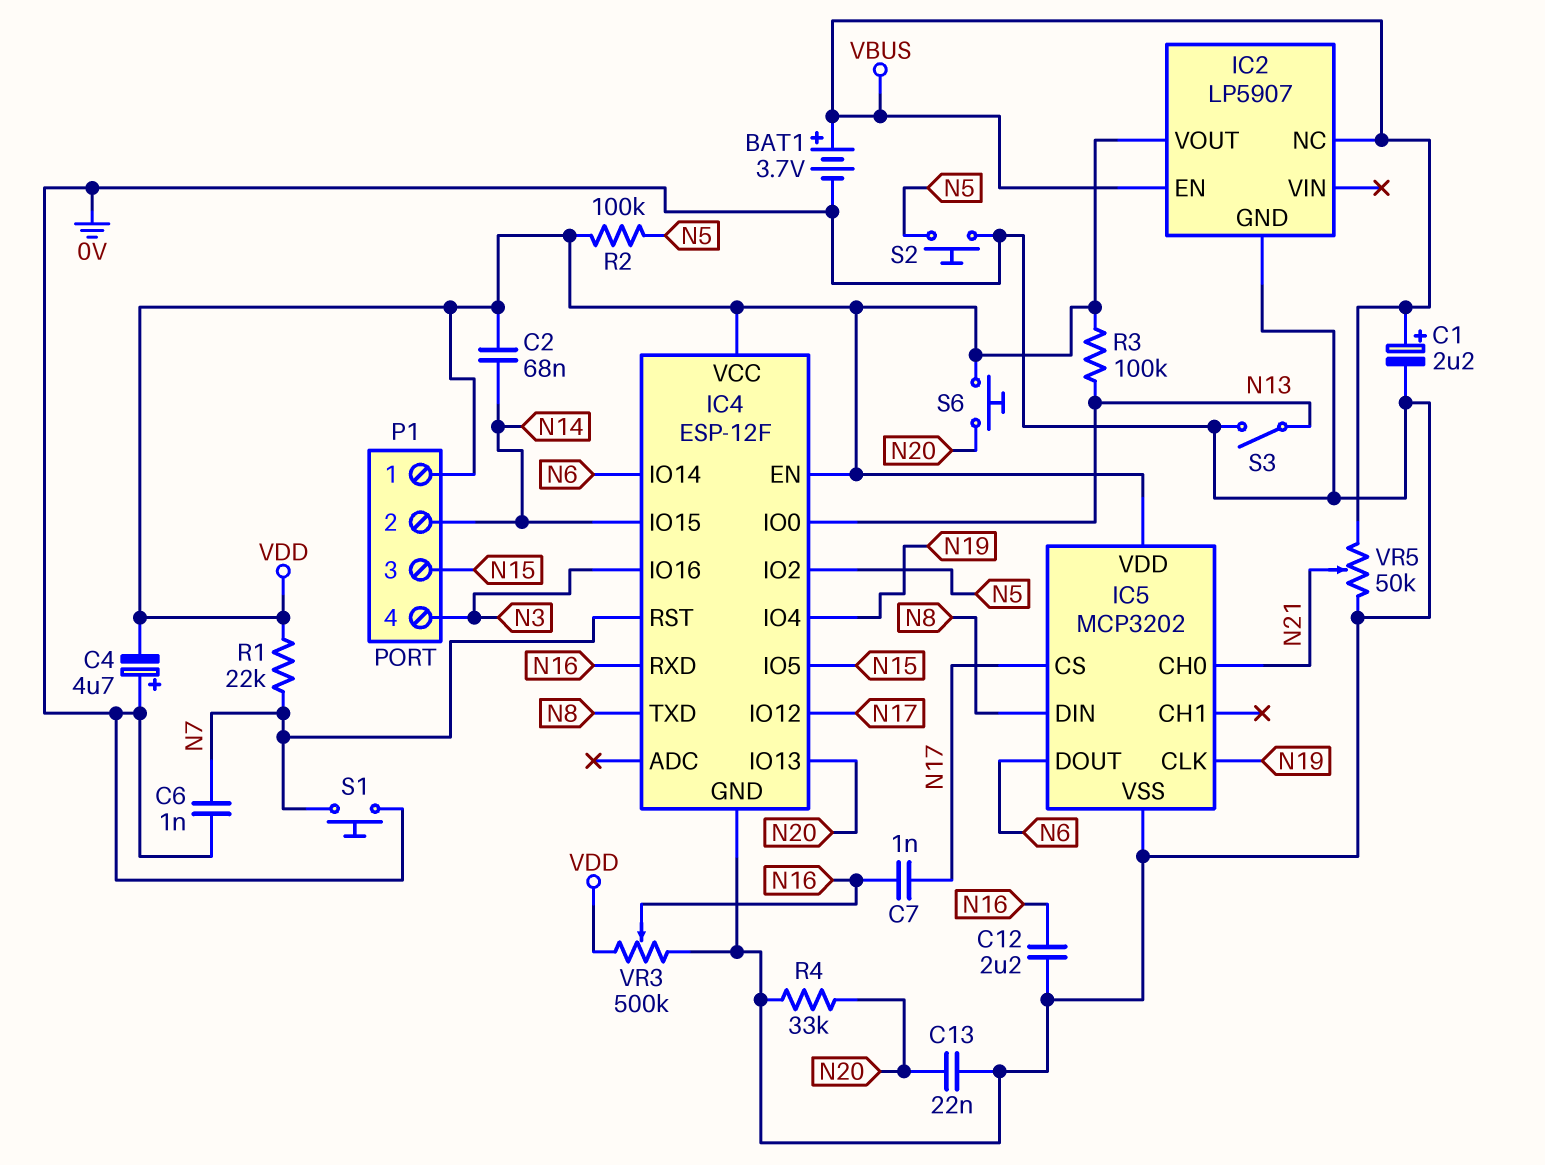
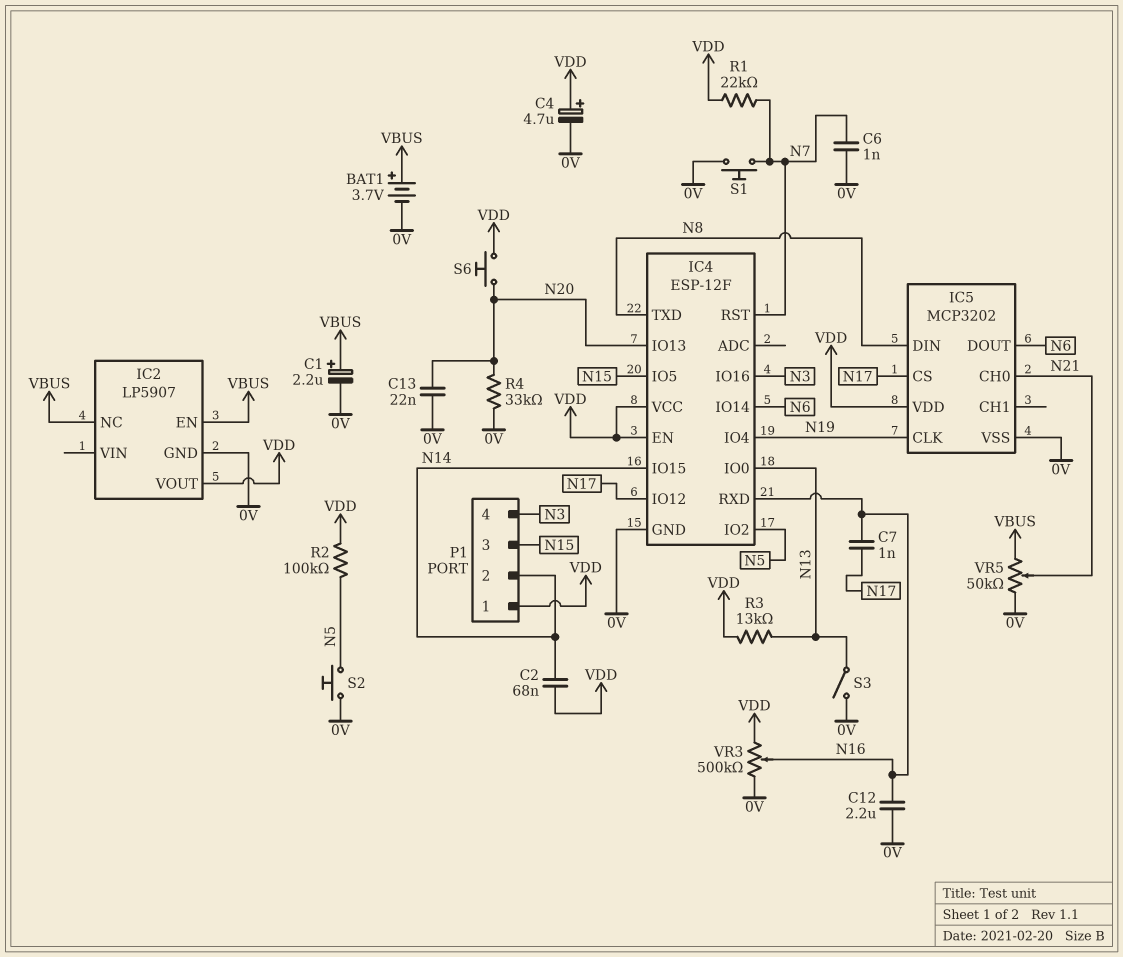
C4: 4.7uF (plus 0V, minus VDD) -> 4.7uF (plus VDD, minus 0V)
R3: 100k (N13, VDD) -> 13k (N13, VDD)

